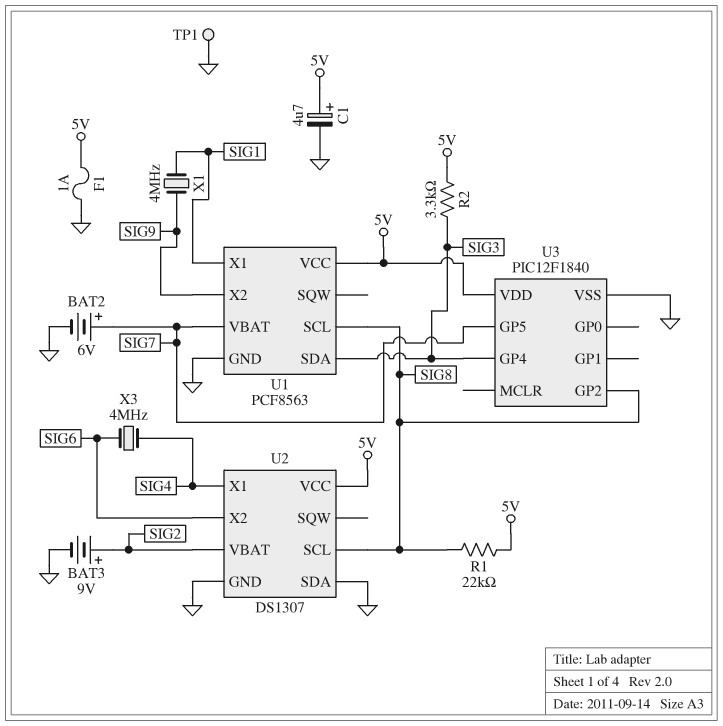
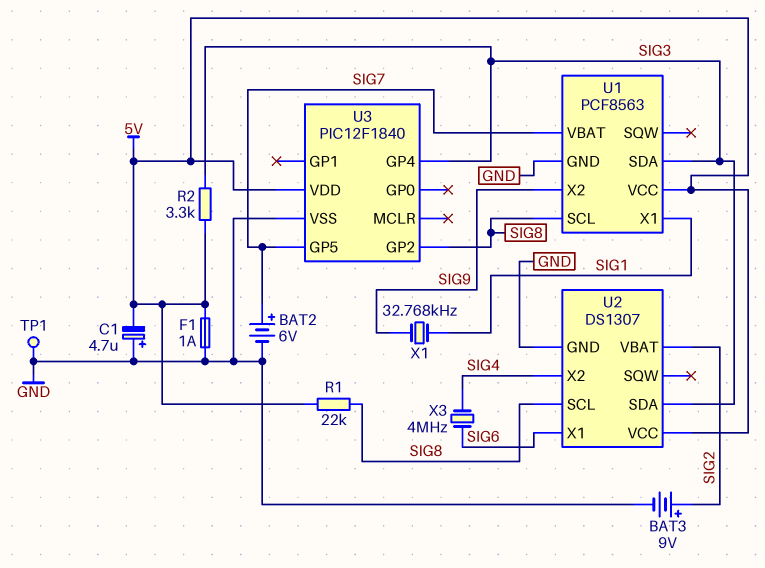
C1: 4.7uF (plus 5V, minus GND) -> 4.7uF (plus GND, minus 5V)
U2 pin SDA: GND -> SIG3
U2 pin X1: SIG4 -> SIG6
U2 pin X2: SIG6 -> SIG4
X1: 4MHz (SIG1, SIG9) -> 32.768kHz (SIG1, SIG9)

